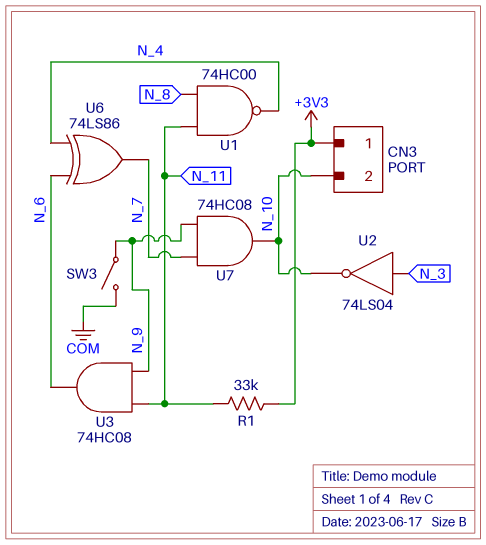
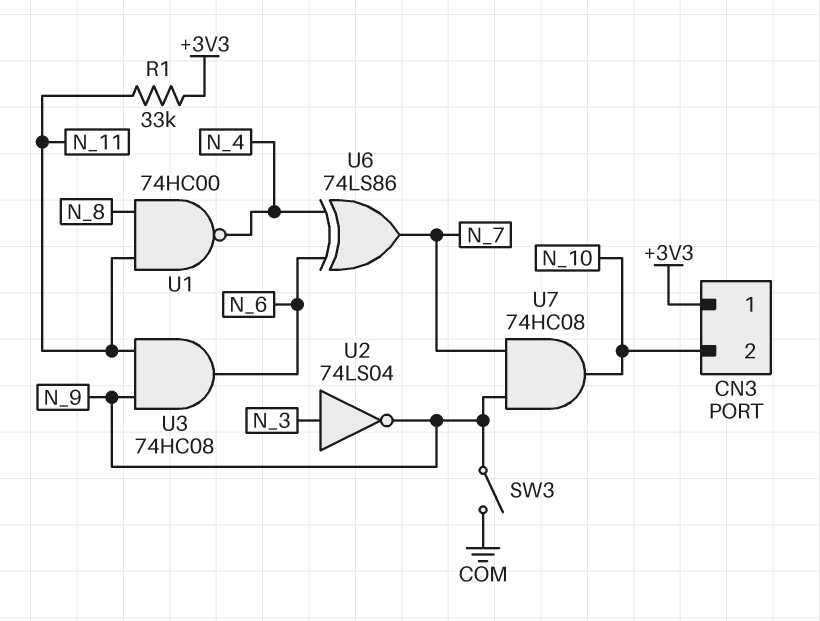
U2: NOT 74LS04 (in N_3, out N_10) -> NOT 74LS04 (in N_3, out N_9)

